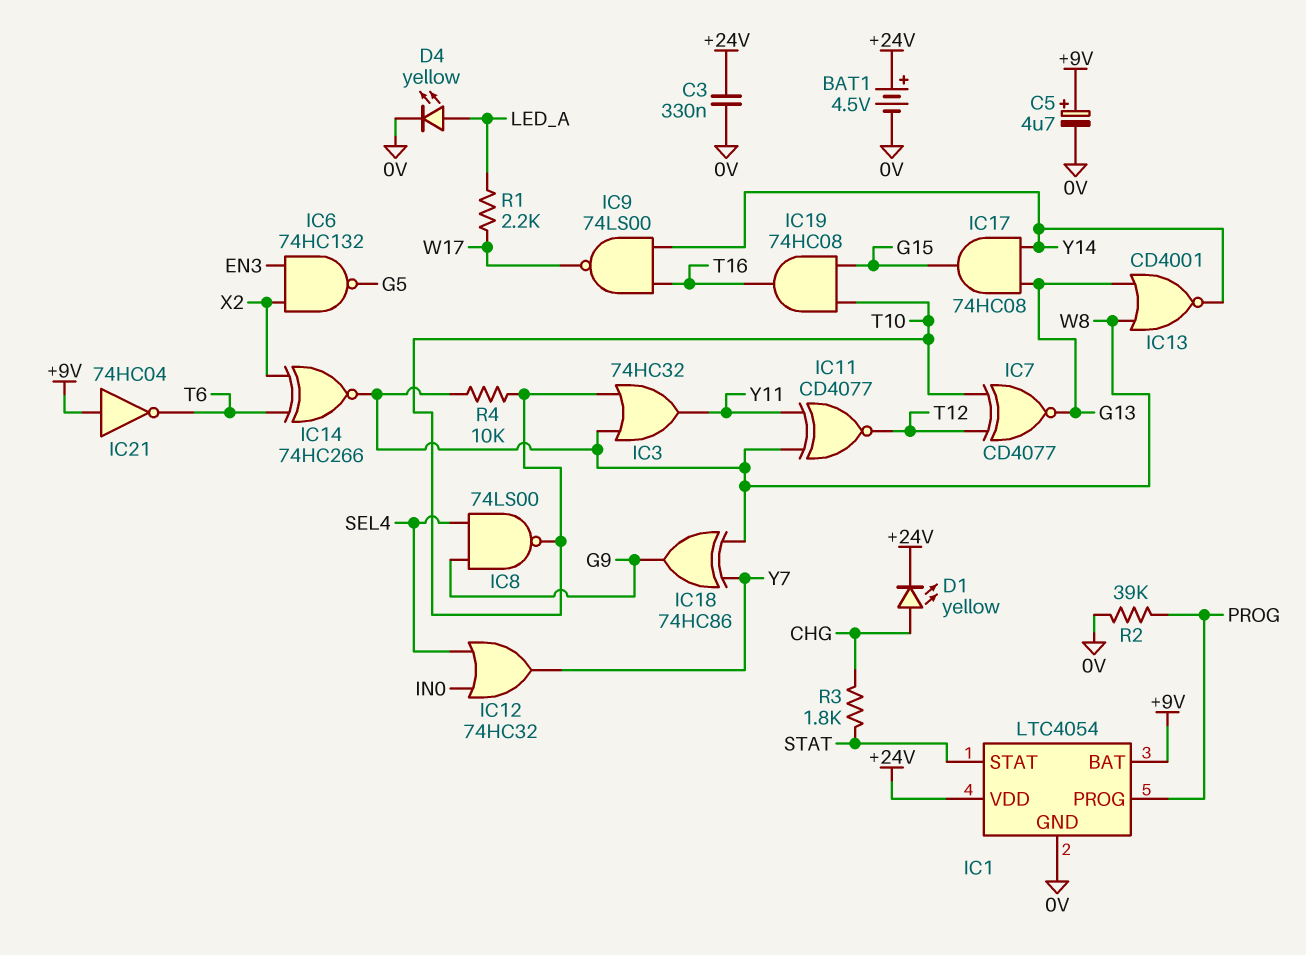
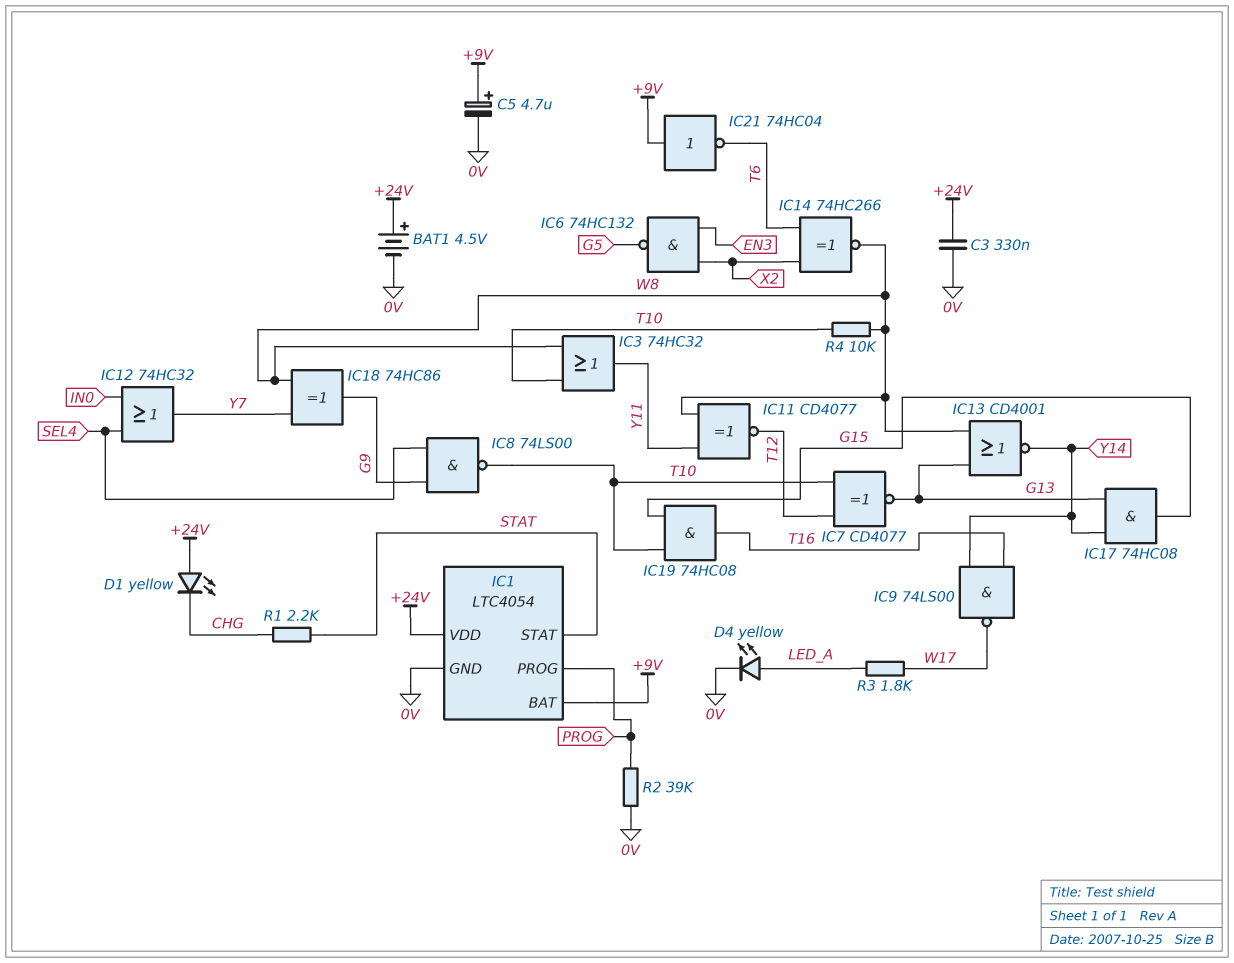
D1: LED yellow (A CHG, K +24V) -> LED yellow (A +24V, K CHG)
R1: 2.2k (LED_A, W17) -> 2.2k (CHG, STAT)
R3: 1.8k (CHG, STAT) -> 1.8k (LED_A, W17)

